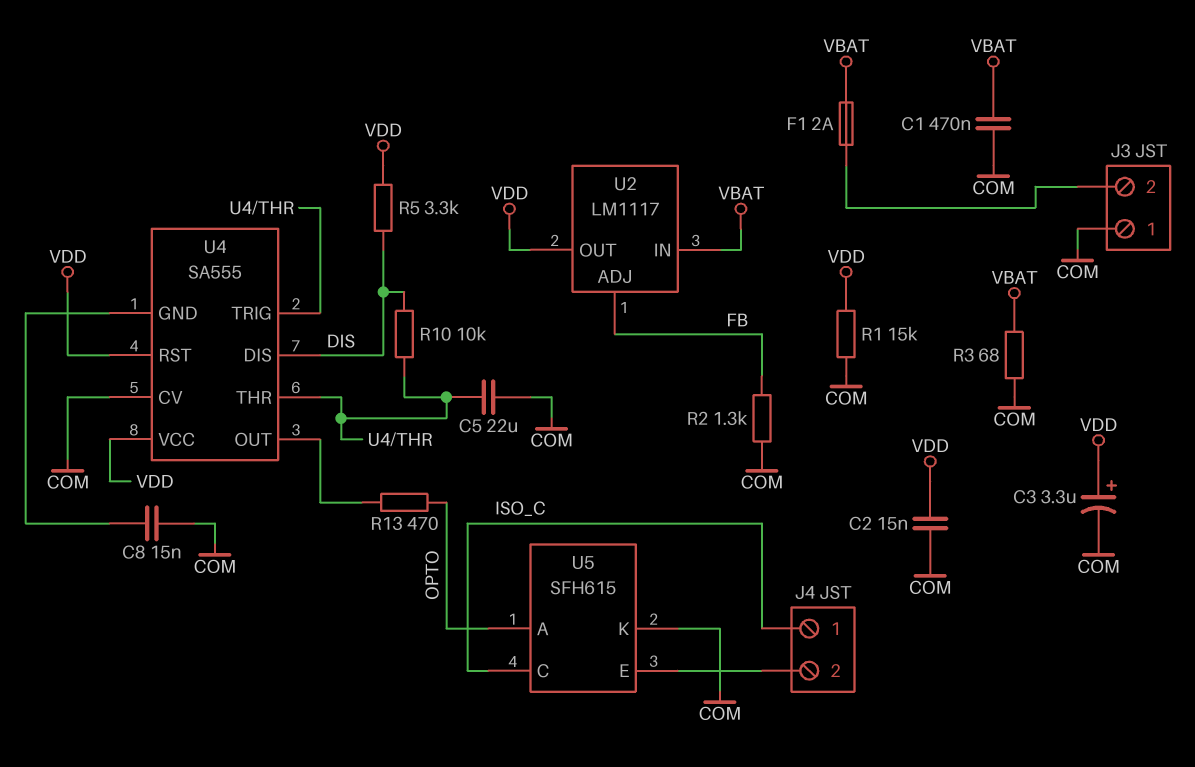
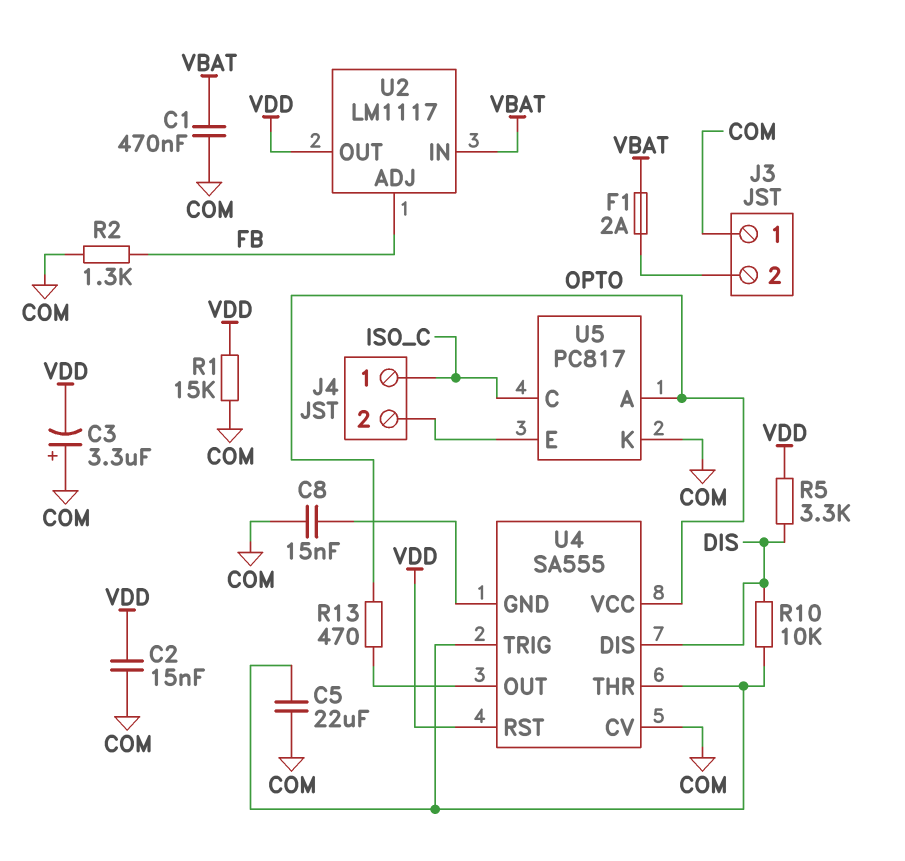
C3: 3.3uF (plus VDD, minus COM) -> 3.3uF (plus COM, minus VDD)
R3: 68 (COM, VBAT) -> none
U4 pin VCC: VDD -> OPTO
U5: SFH615 -> PC817

